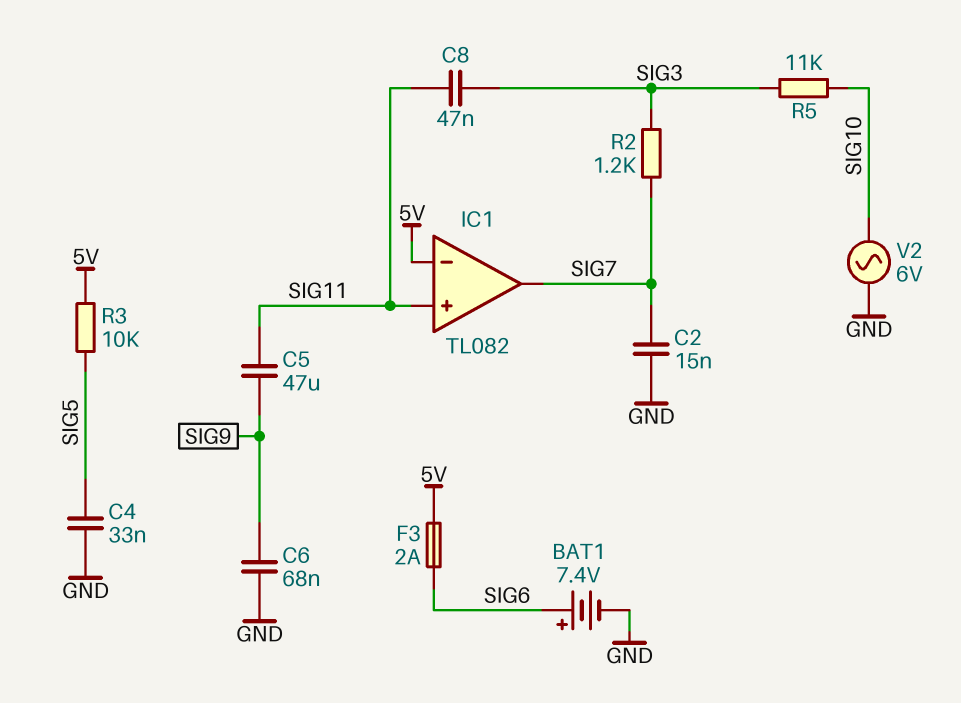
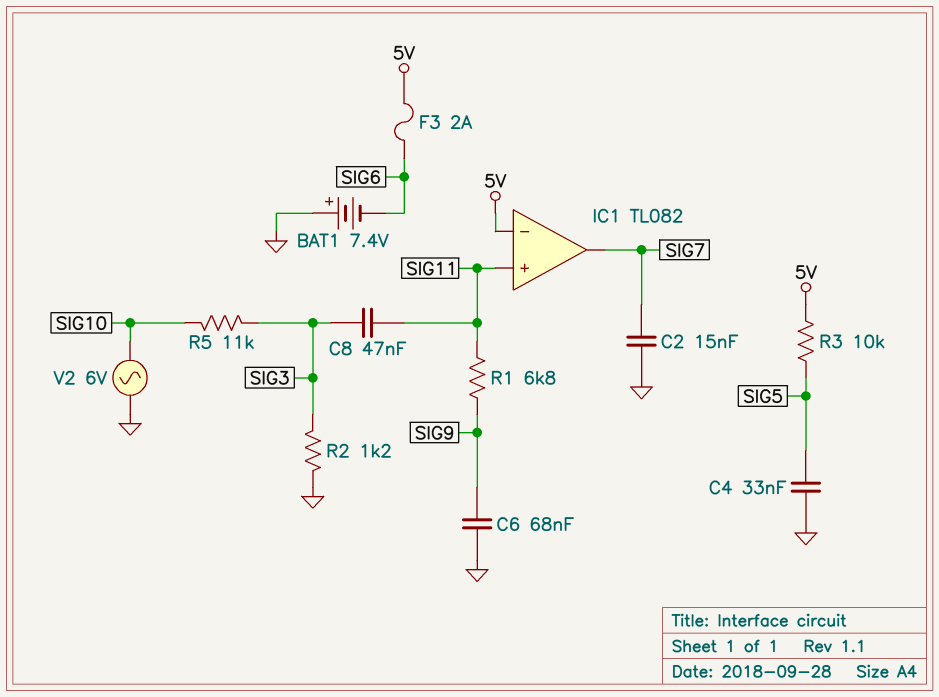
BAT1: 7.4V (plus SIG6, minus GND) -> 7.4V (plus GND, minus SIG6)
C5: 47uF (SIG9, SIG11) -> none
R1: none -> 6.8k (SIG9, SIG11)
R2: 1.2k (SIG3, SIG7) -> 1.2k (GND, SIG3)

